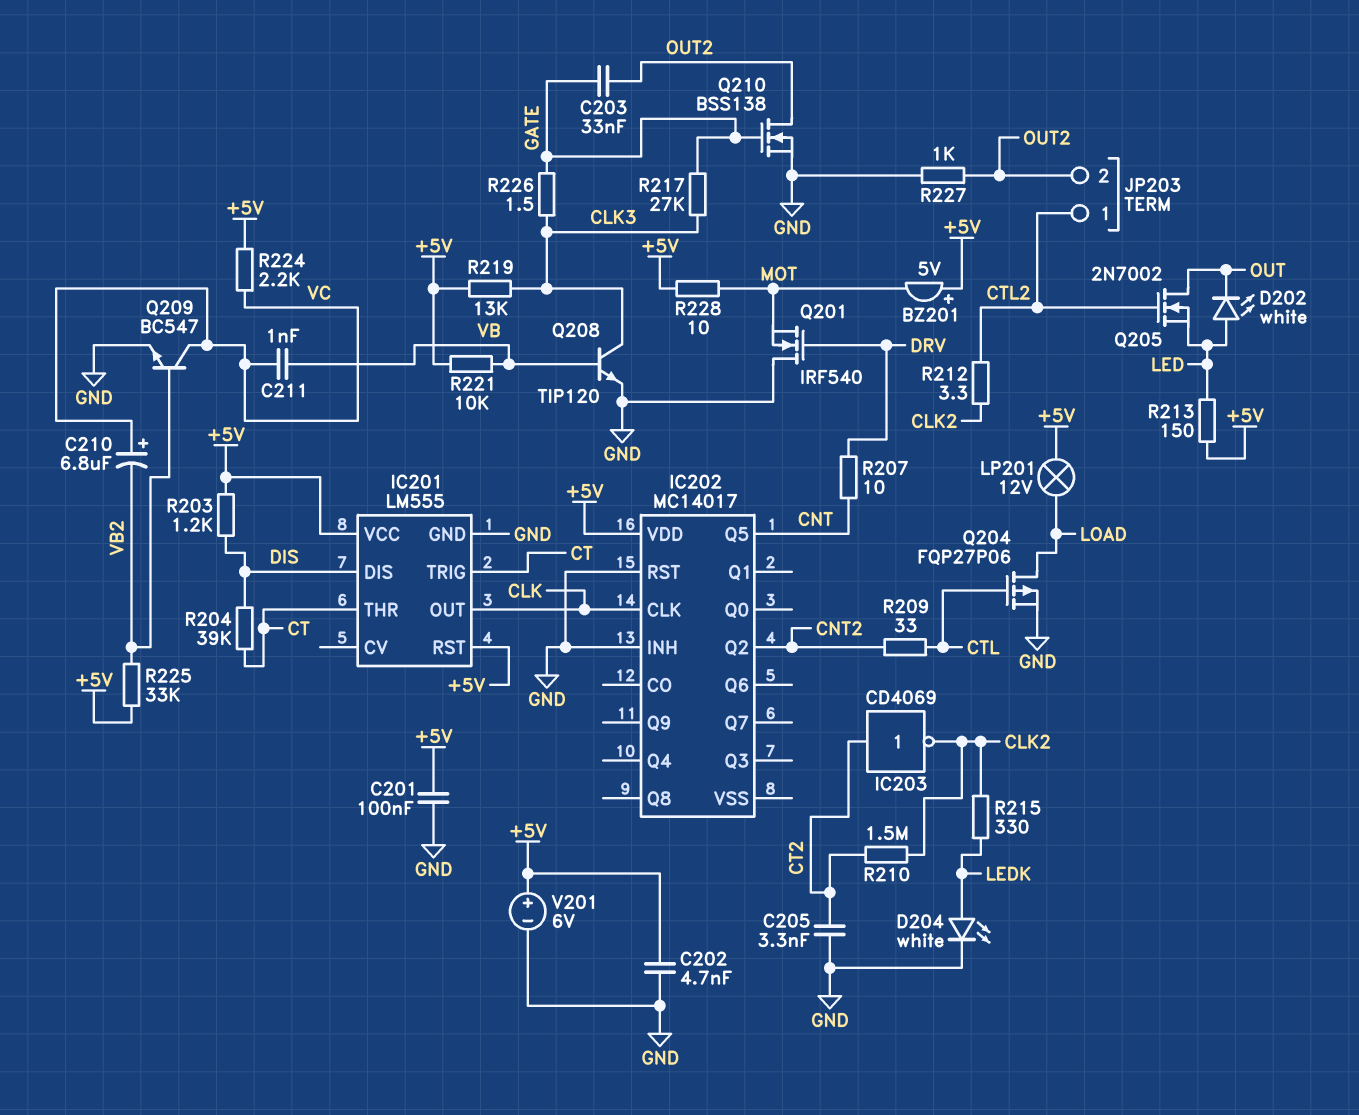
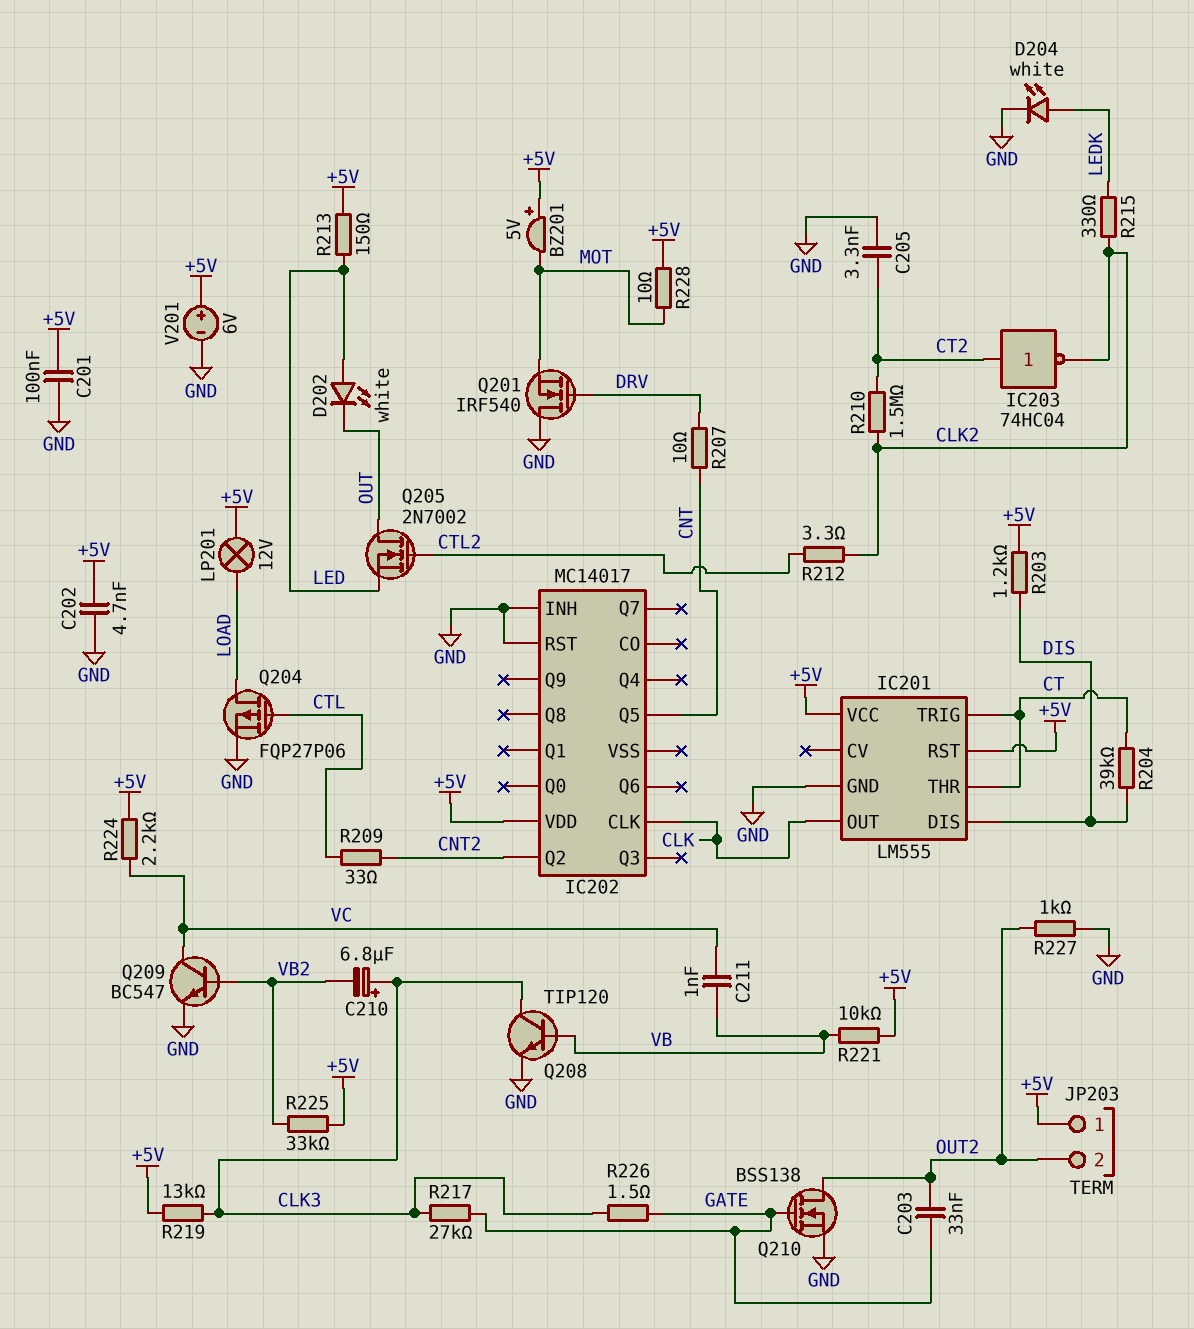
C210: 6.8uF (plus VC, minus VB2) -> 6.8uF (plus CLK3, minus VB2)
IC203: NOT CD4069 (in CT2, out CLK2) -> NOT 74HC04 (in CT2, out CLK2)
JP203 pin 1: CTL2 -> +5V

